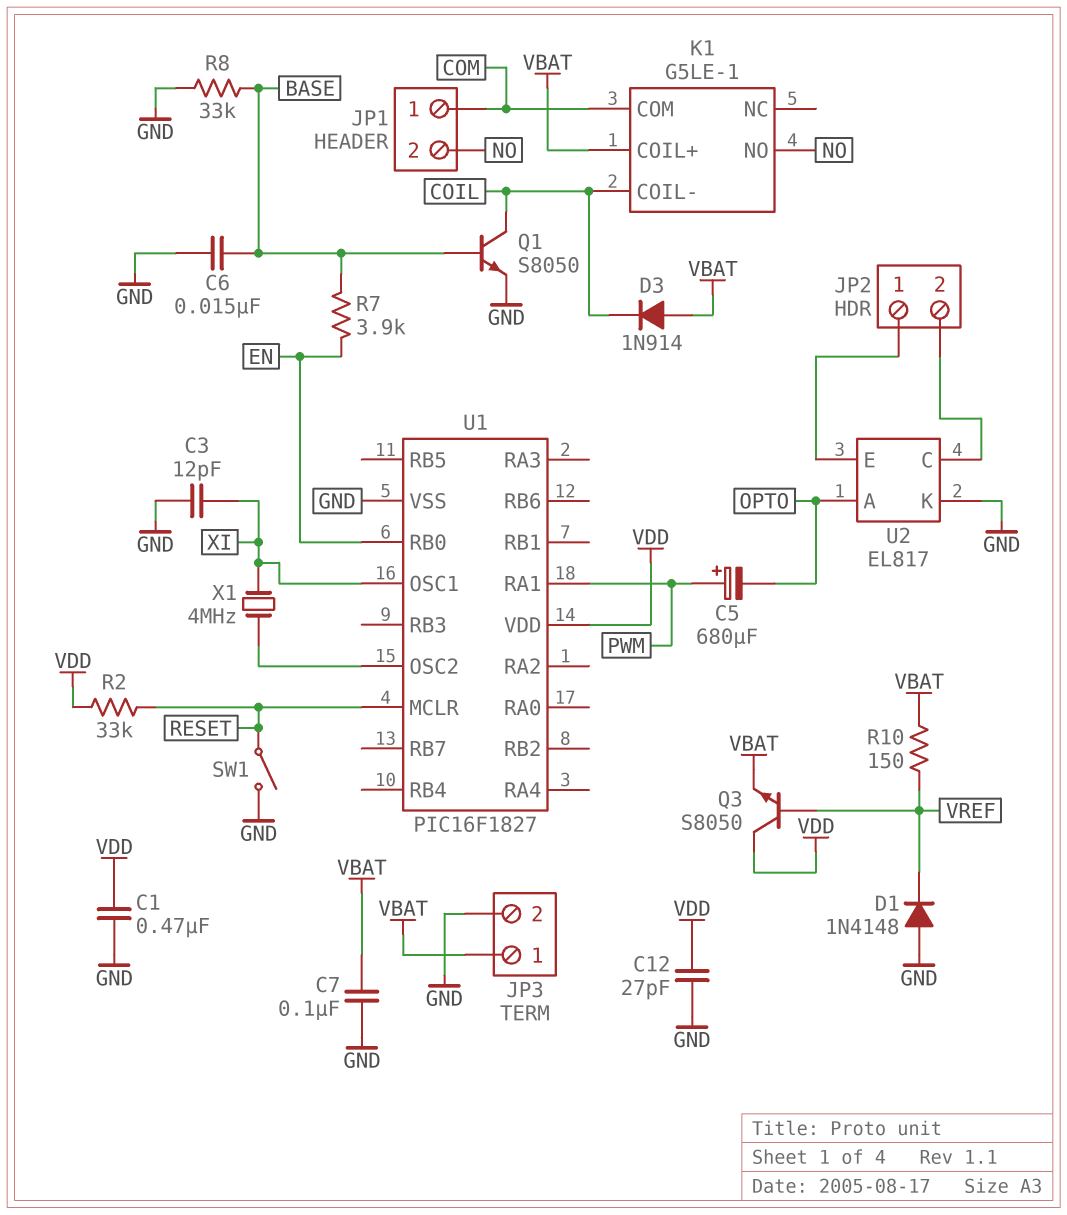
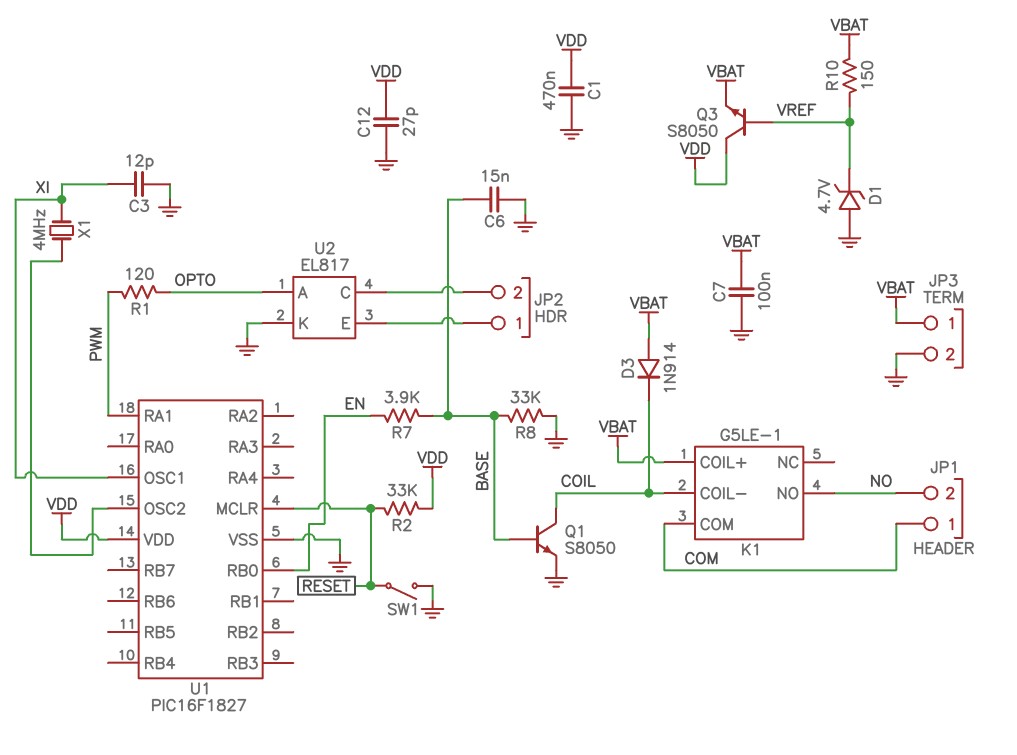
C5: 680uF (plus PWM, minus OPTO) -> none
D1: diode 1N4148 (A GND, K VREF) -> zener 4.7V (A GND, K VREF)
R1: none -> 120 (OPTO, PWM)

